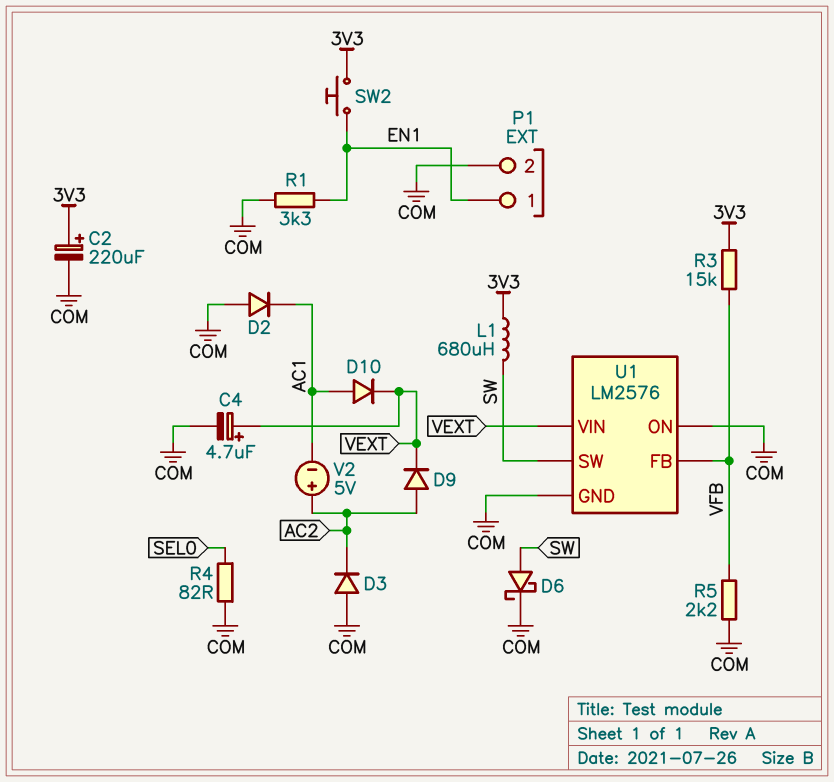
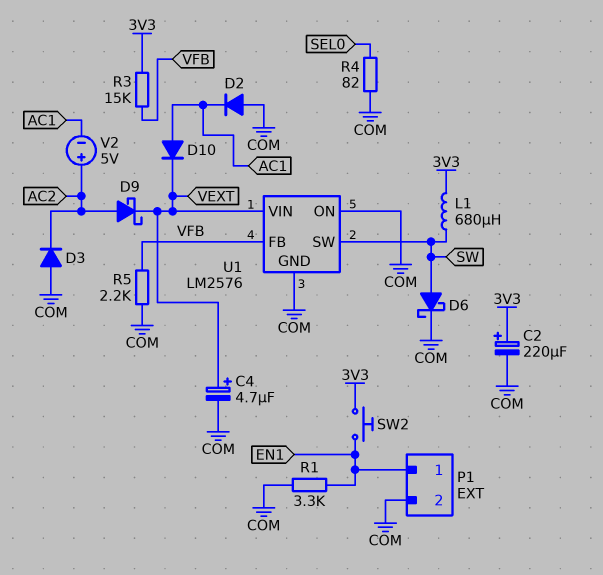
D9: diode (A AC2, K VEXT) -> schottky (A AC2, K VEXT)

